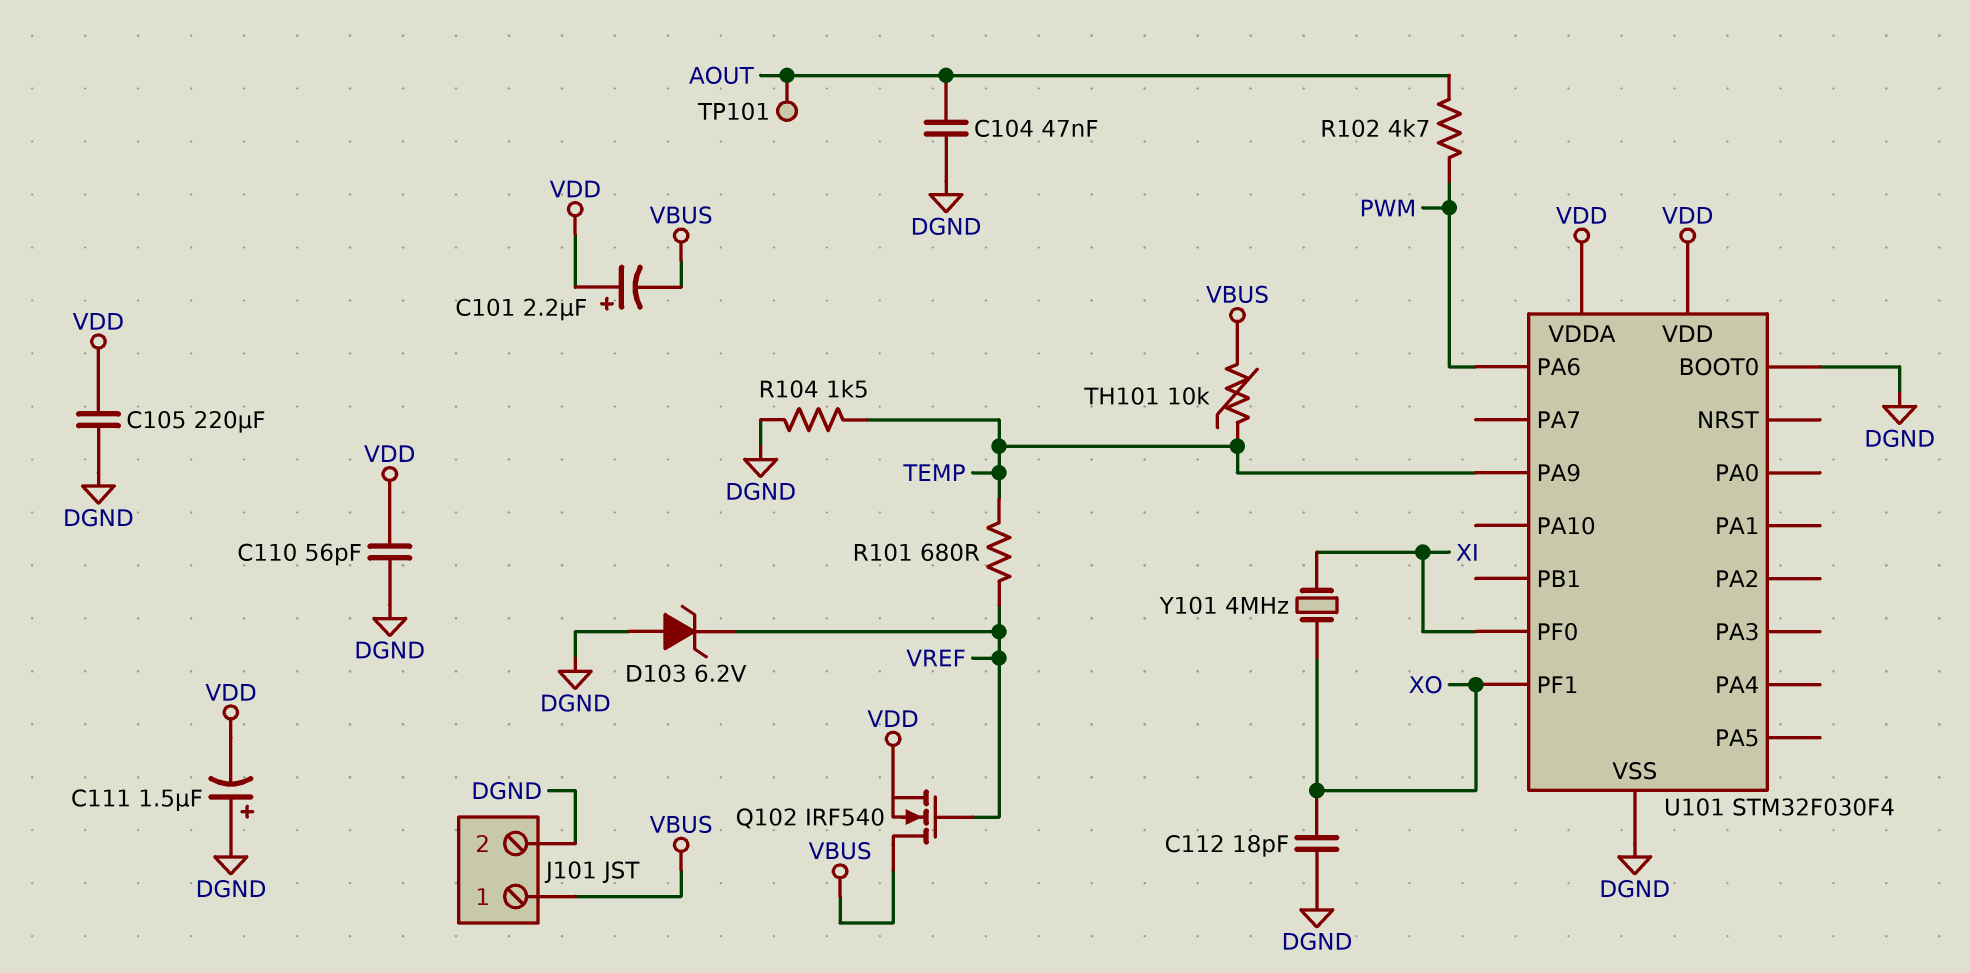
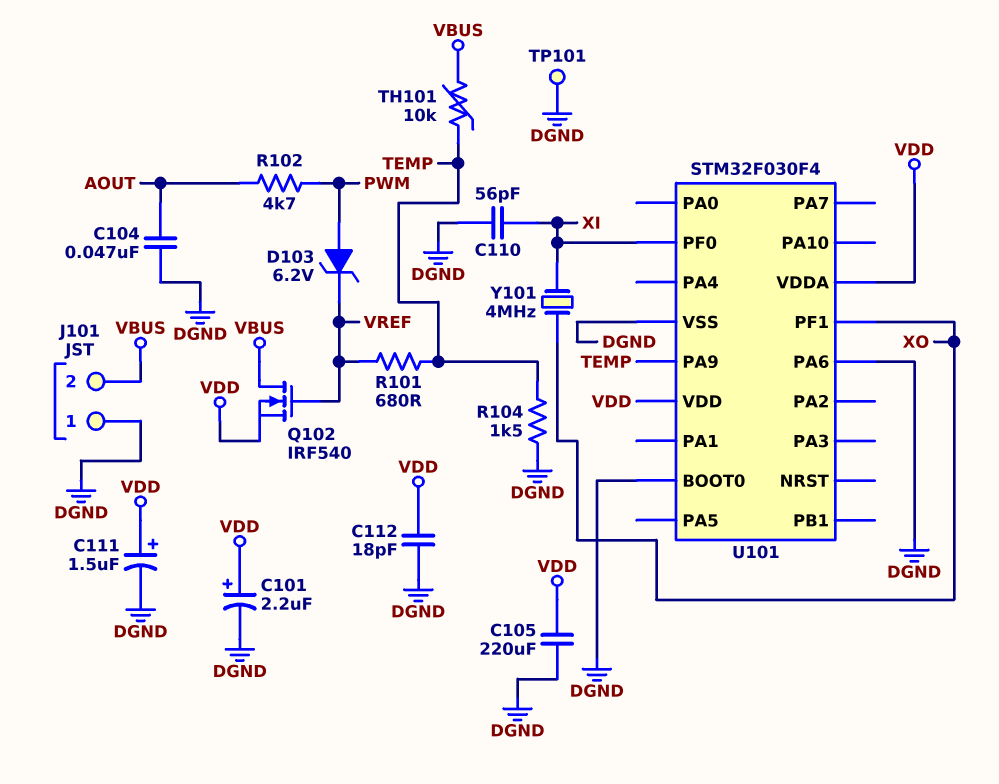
C101: 2.2uF (plus VDD, minus VBUS) -> 2.2uF (plus VDD, minus DGND)
C110: 56pF (DGND, VDD) -> 56pF (DGND, XI)
C111: 1.5uF (plus DGND, minus VDD) -> 1.5uF (plus VDD, minus DGND)
C112: 18pF (DGND, XO) -> 18pF (DGND, VDD)
D103: zener 6.2V (A DGND, K VREF) -> zener 6.2V (A PWM, K VREF)
J101 pin 1: VBUS -> DGND
J101 pin 2: DGND -> VBUS
TP101: test point (AOUT) -> test point (DGND)
U101 pin PA6: PWM -> DGND

